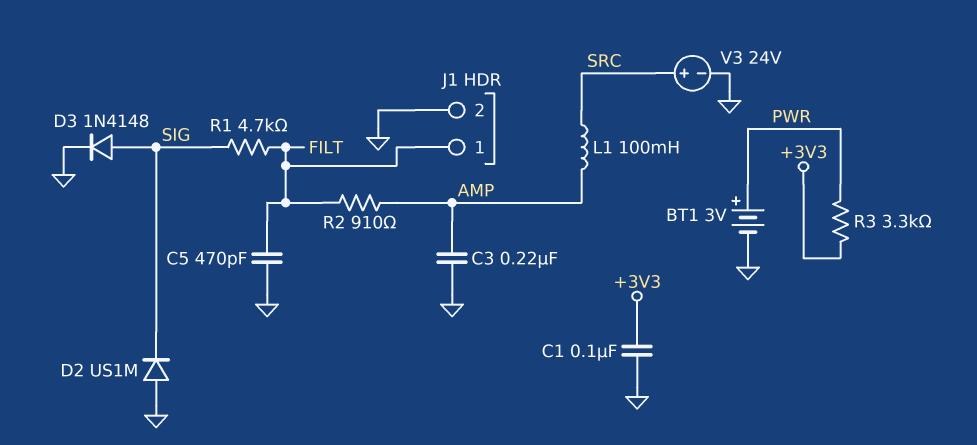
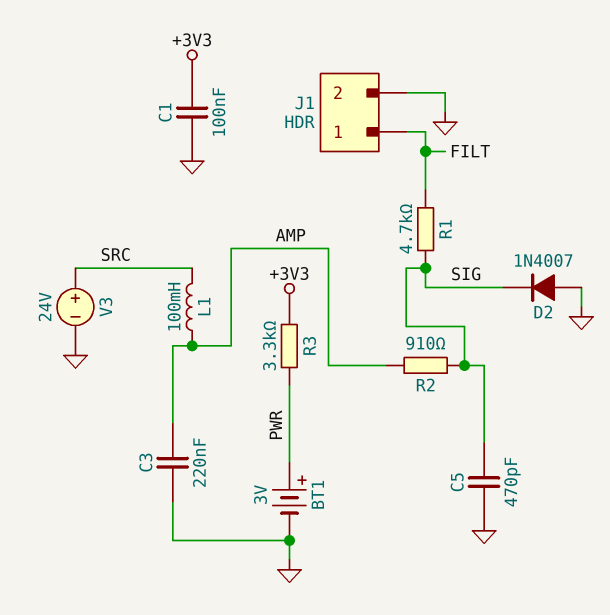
C5: 470pF (FILT, GND) -> 470pF (GND, SIG)
D2: diode US1M (A GND, K SIG) -> diode 1N4007 (A GND, K SIG)
D3: diode 1N4148 (A SIG, K GND) -> none
R2: 910 (AMP, FILT) -> 910 (AMP, SIG)

